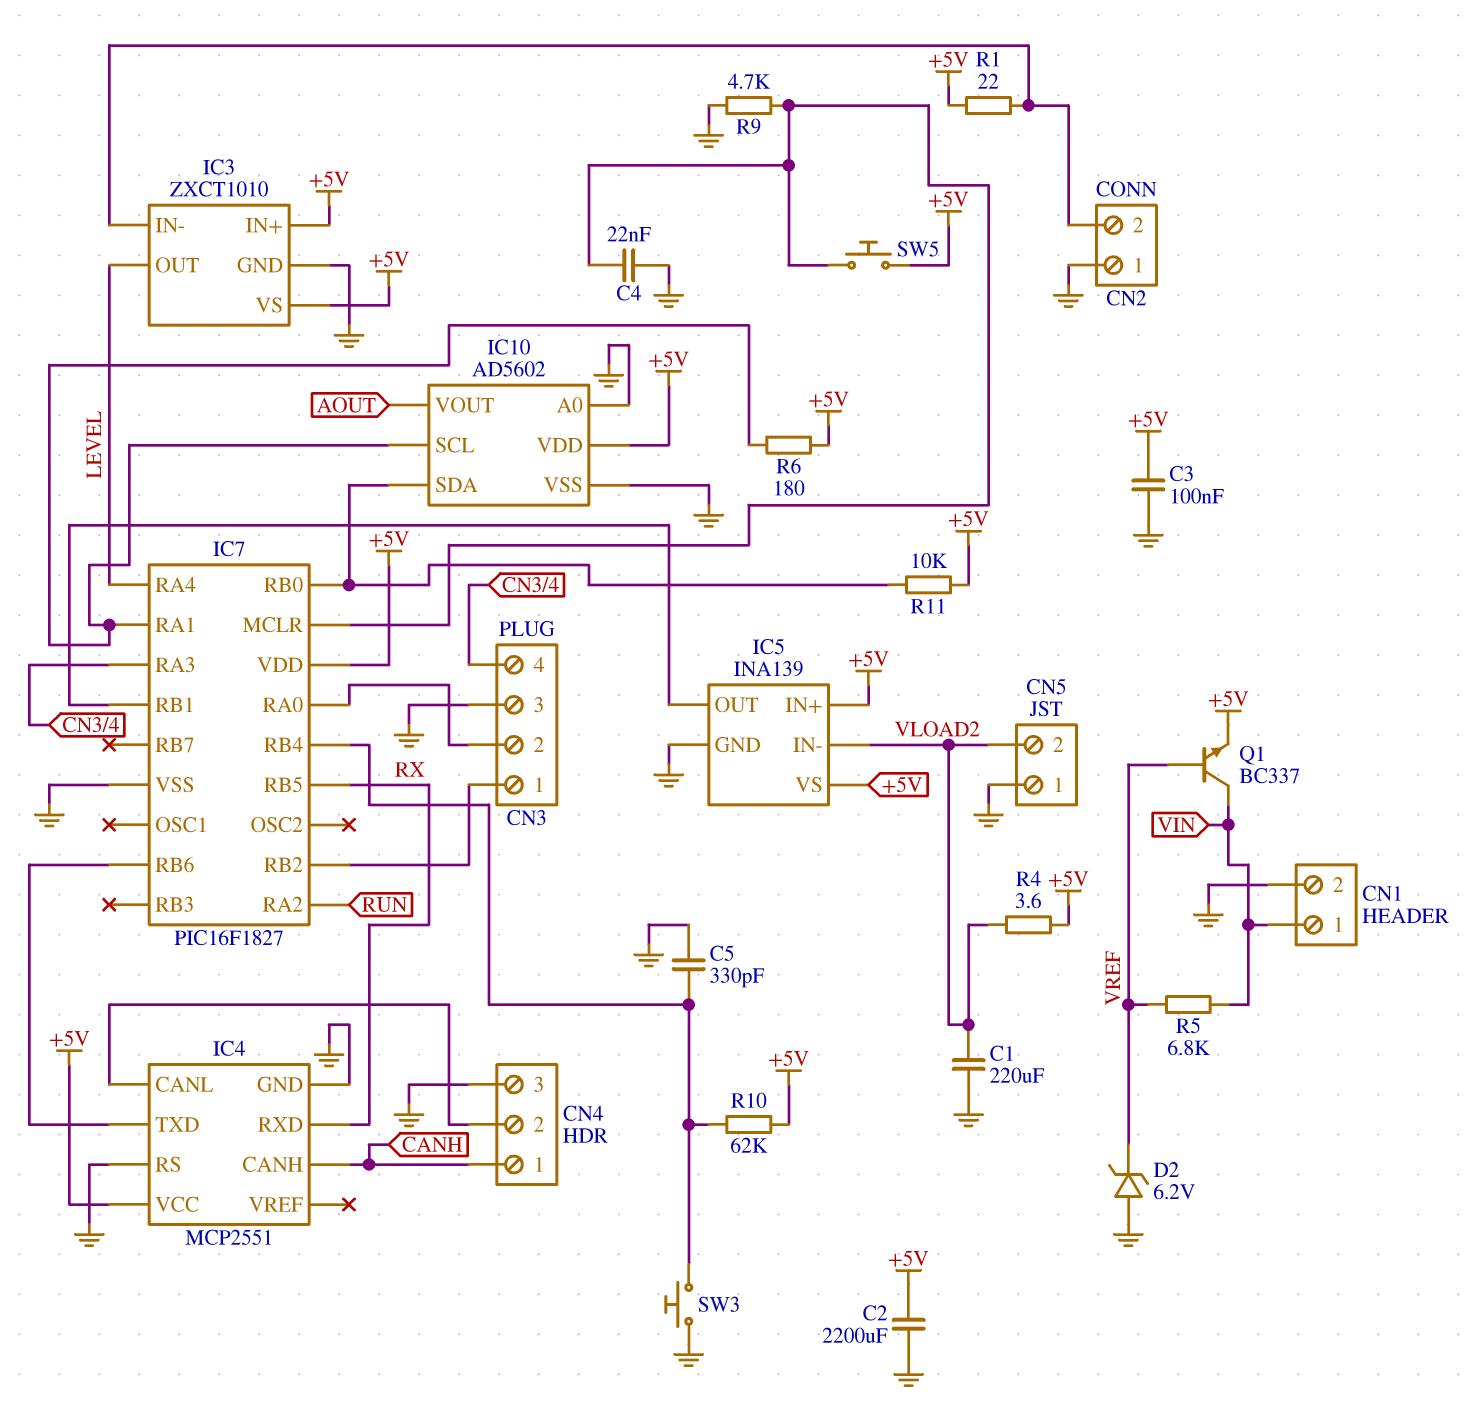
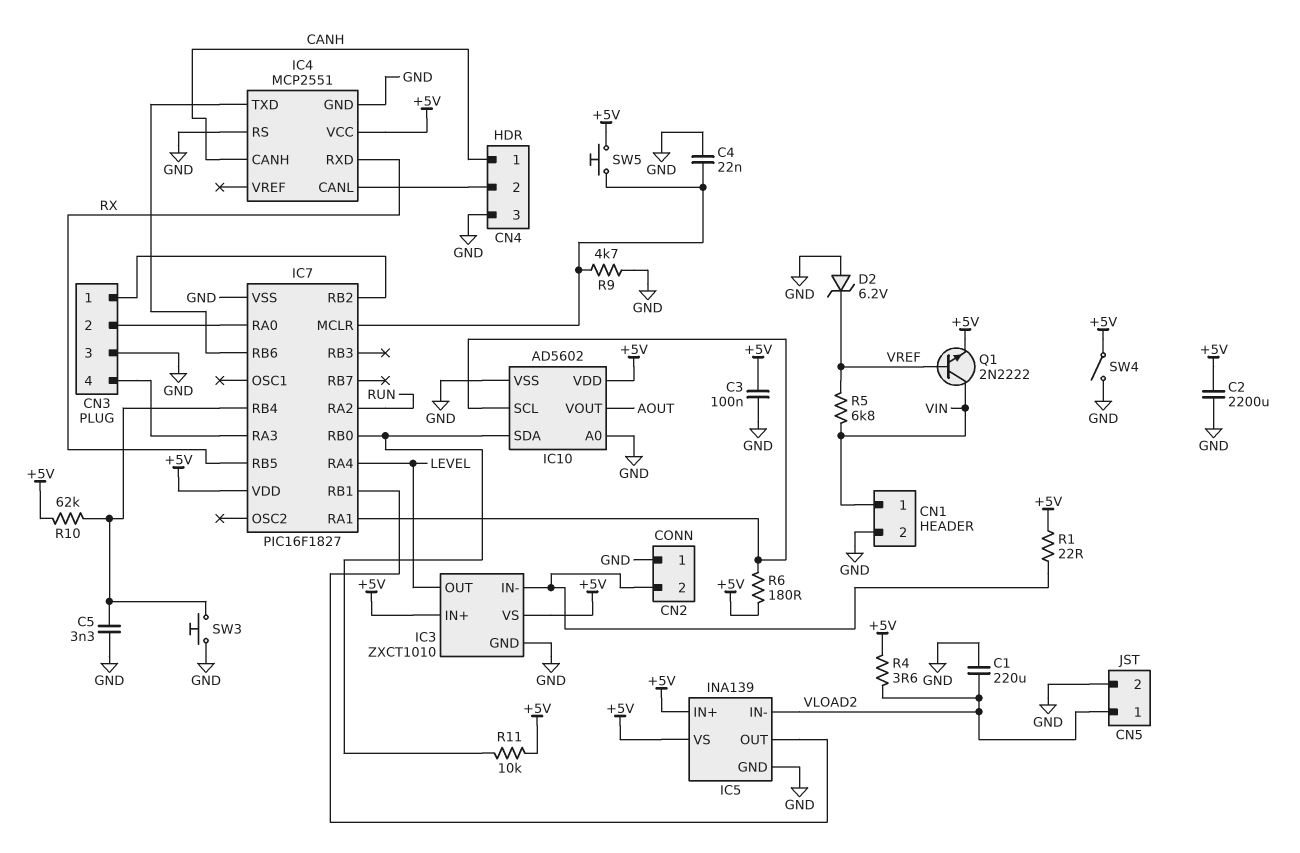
C5: 330pF (GND, IC7/RB4) -> 3.3nF (GND, IC7/RB4)
CN5 pin 1: GND -> VLOAD2
CN5 pin 2: VLOAD2 -> GND
Q1: NPN BC337 (B VREF, C VIN, E +5V) -> NPN 2N2222 (B VREF, C VIN, E +5V)
SW4: none -> switch (+5V, GND)

